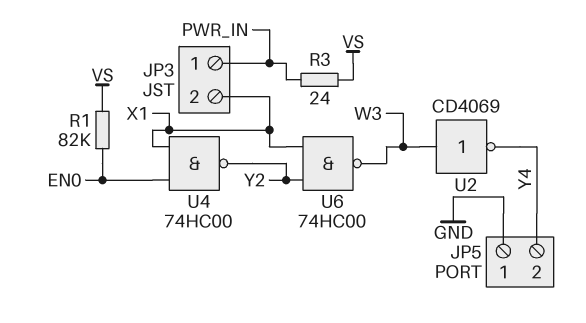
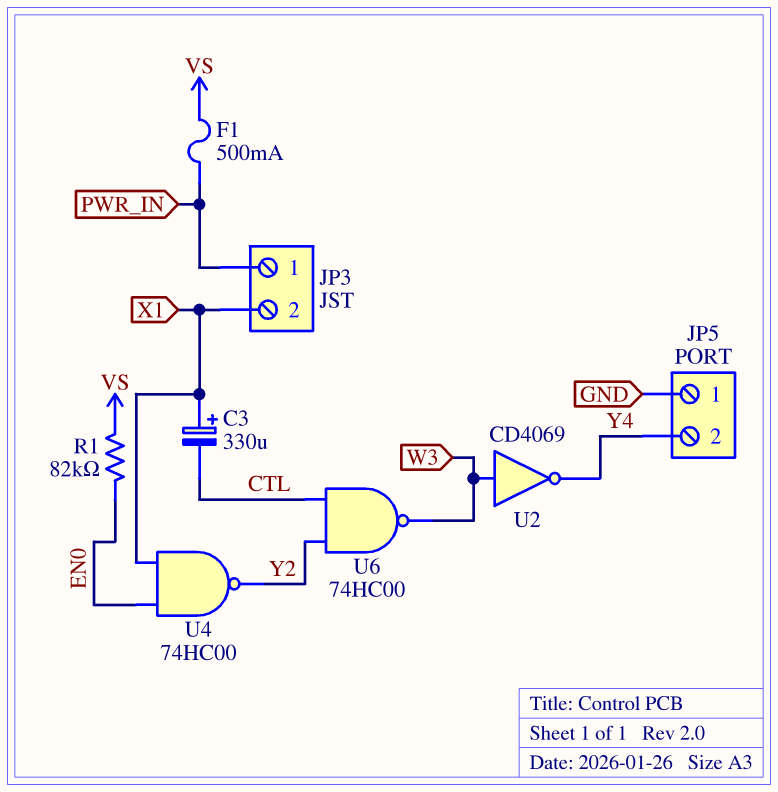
C3: none -> 330uF (plus X1, minus CTL)
F1: none -> 500mA (PWR_IN, VS)
R3: 24 (PWR_IN, VS) -> none
U6: NAND 74HC00 (in X1, in Y2, out W3) -> NAND 74HC00 (in CTL, in Y2, out W3)

